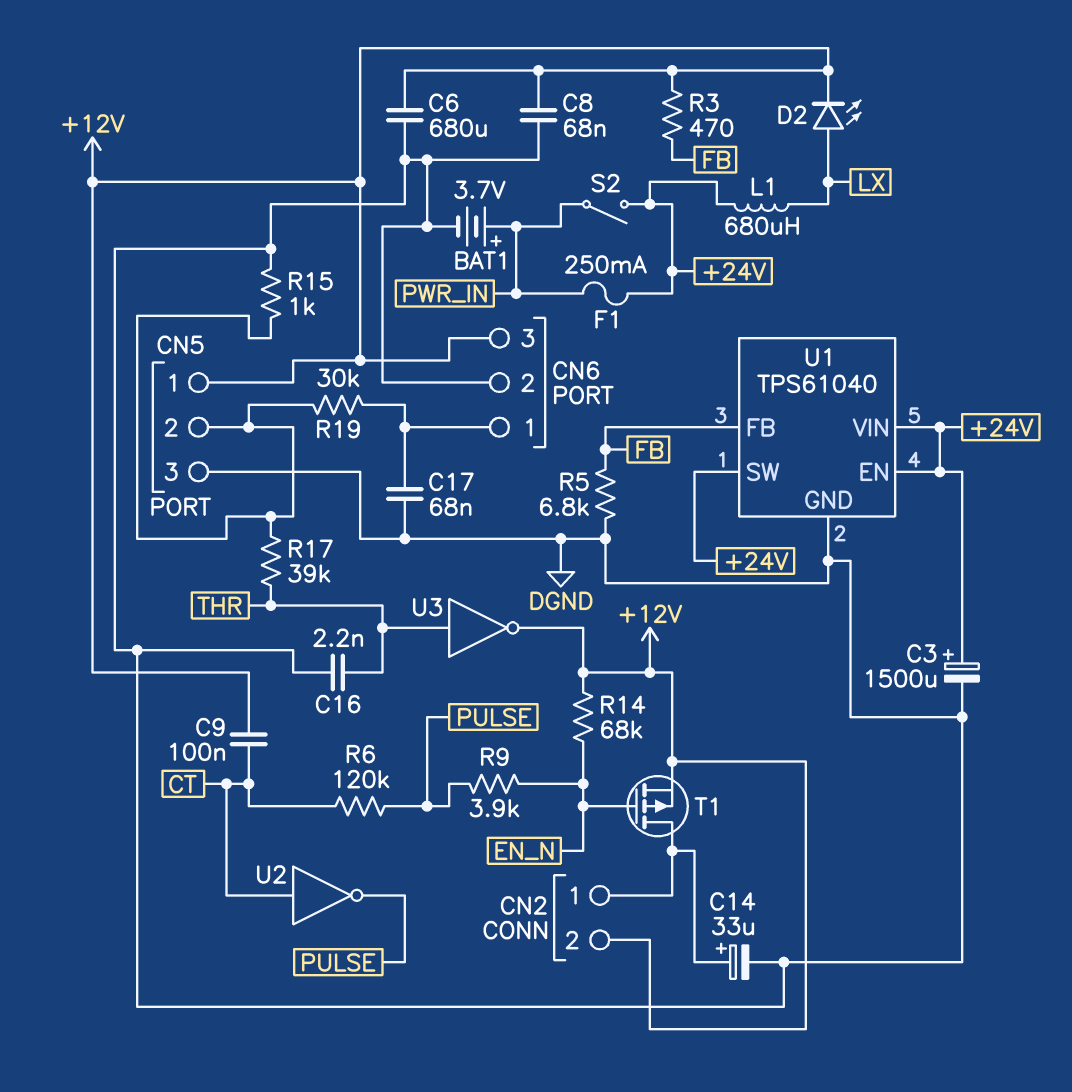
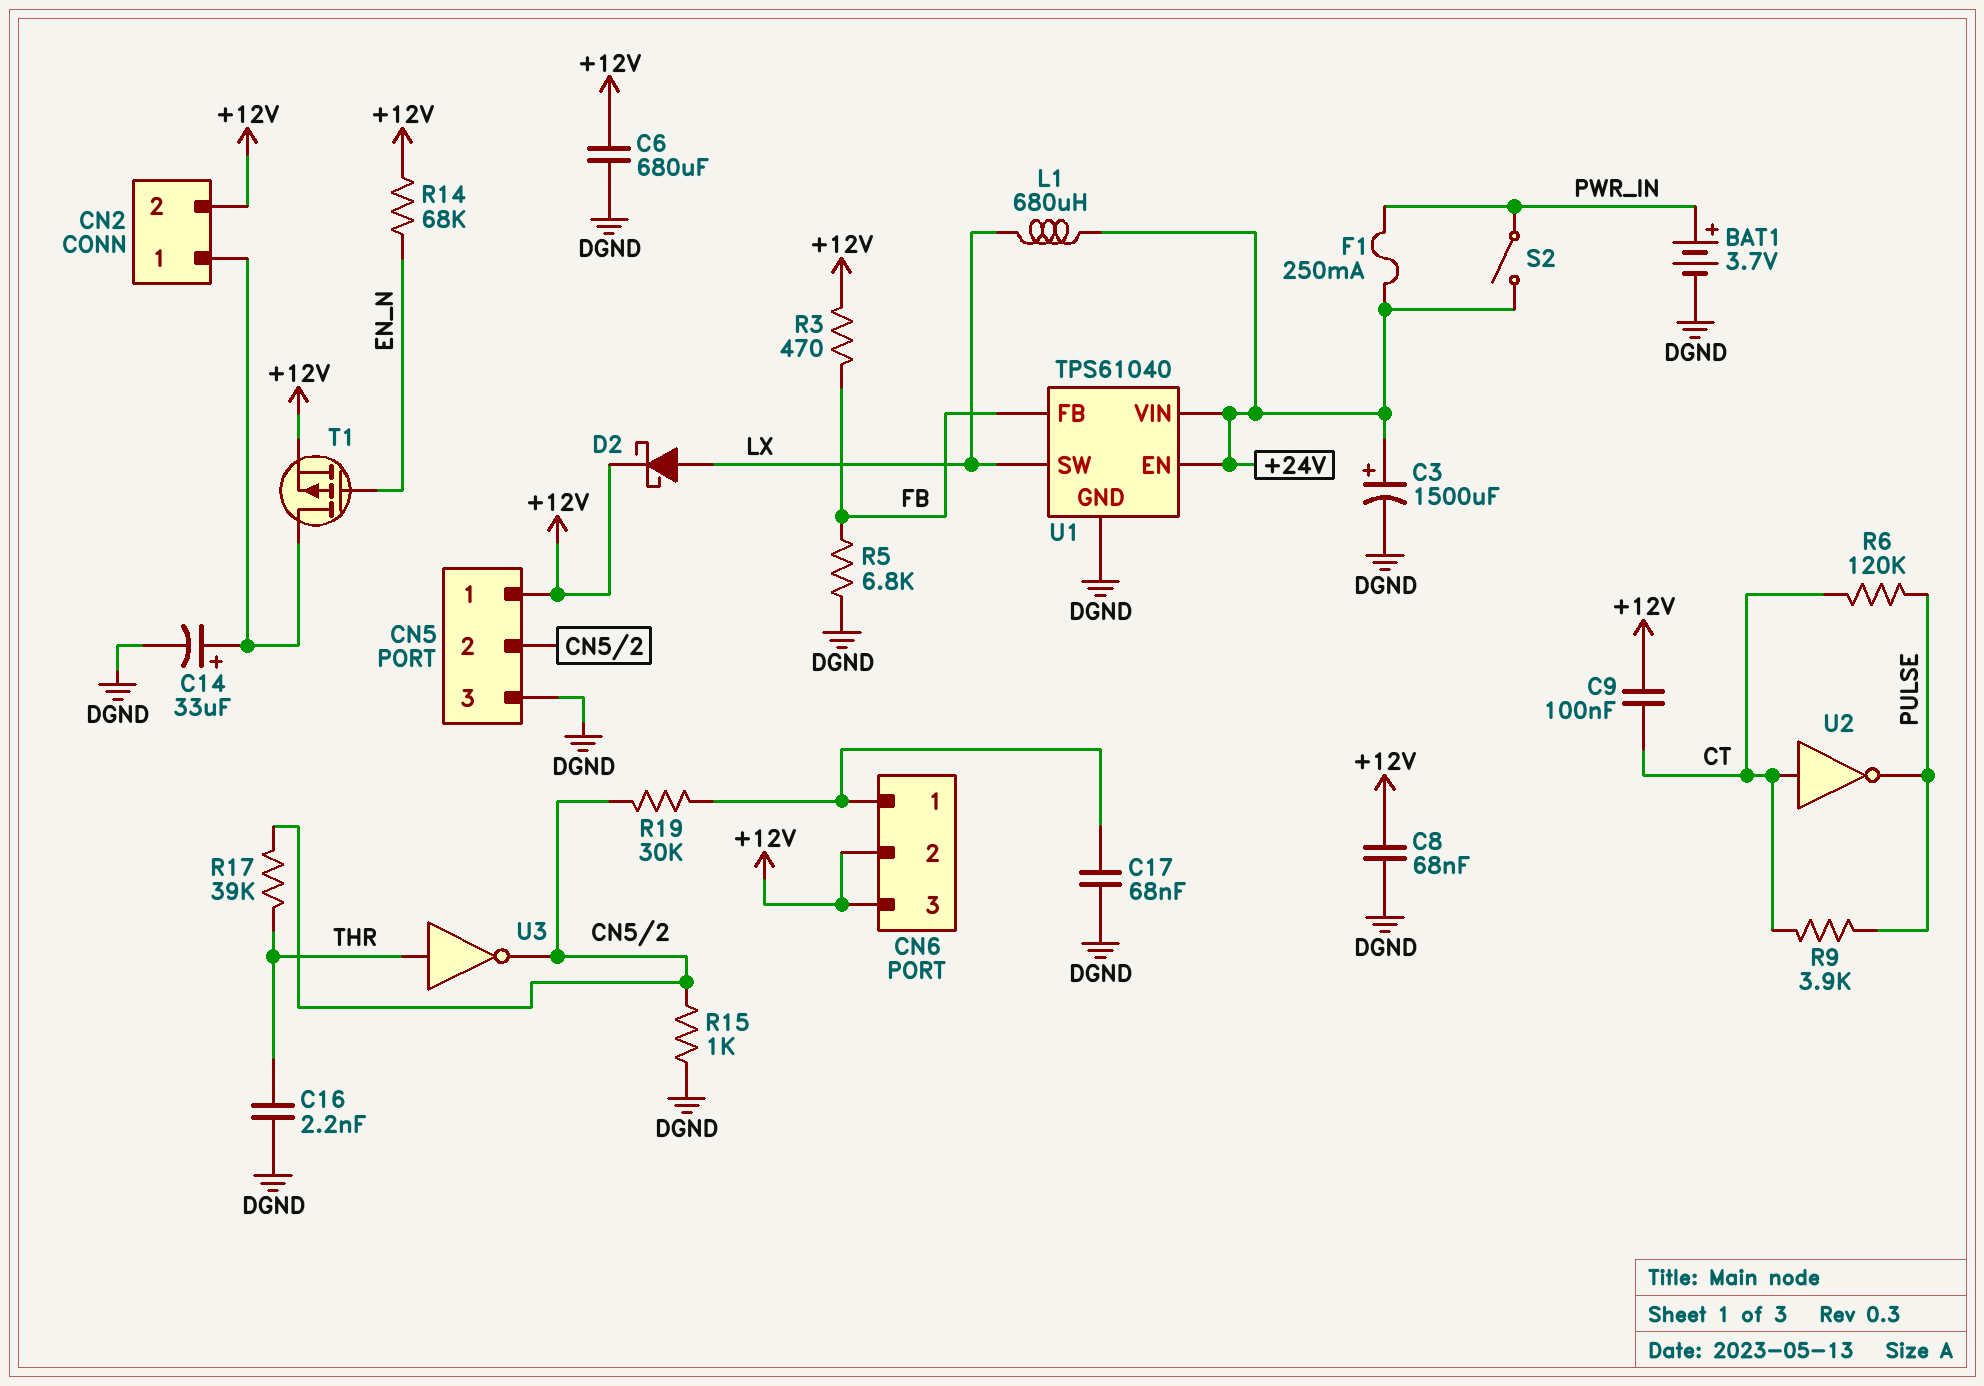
CN6 pin 2: DGND -> +12V
D2: LED (A LX, K +12V) -> schottky (A LX, K +12V)
R9: 3.9k (EN_N, PULSE) -> 3.9k (CT, PULSE)
U1 pin SW: +24V -> LX
U3: NOT (in THR, out +12V) -> NOT (in THR, out CN5/2)

